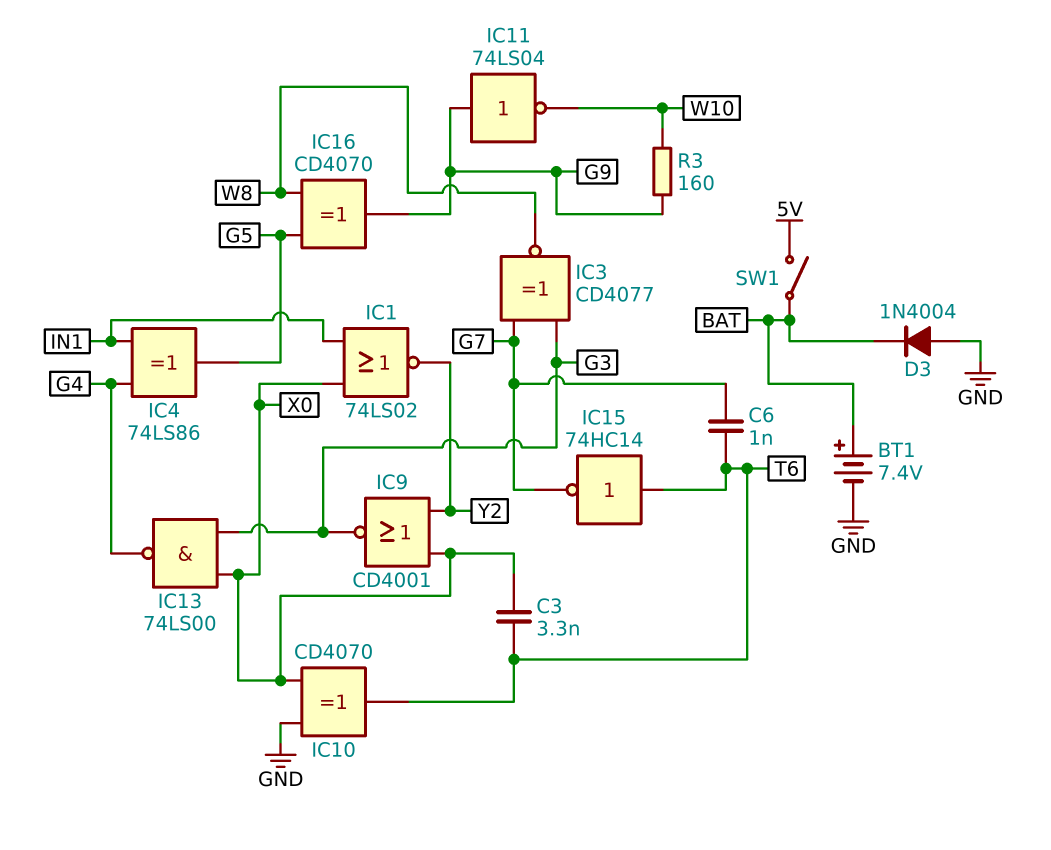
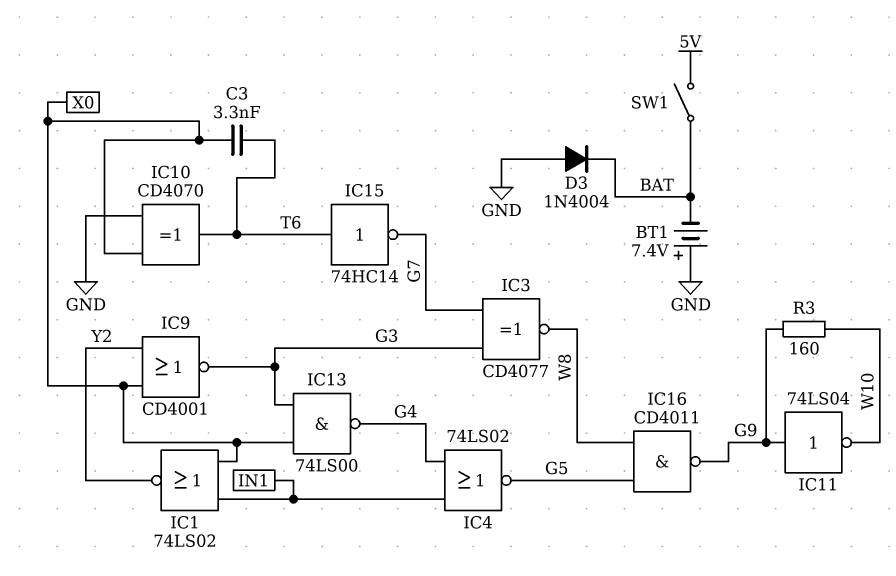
BT1: 7.4V (plus BAT, minus GND) -> 7.4V (plus GND, minus BAT)
C6: 1nF (G7, T6) -> none
IC4: XOR 74LS86 (in G4, in IN1, out G5) -> NOR 74LS02 (in G4, in IN1, out G5)
IC16: XOR CD4070 (in G5, in W8, out G9) -> NAND CD4011 (in G5, in W8, out G9)

